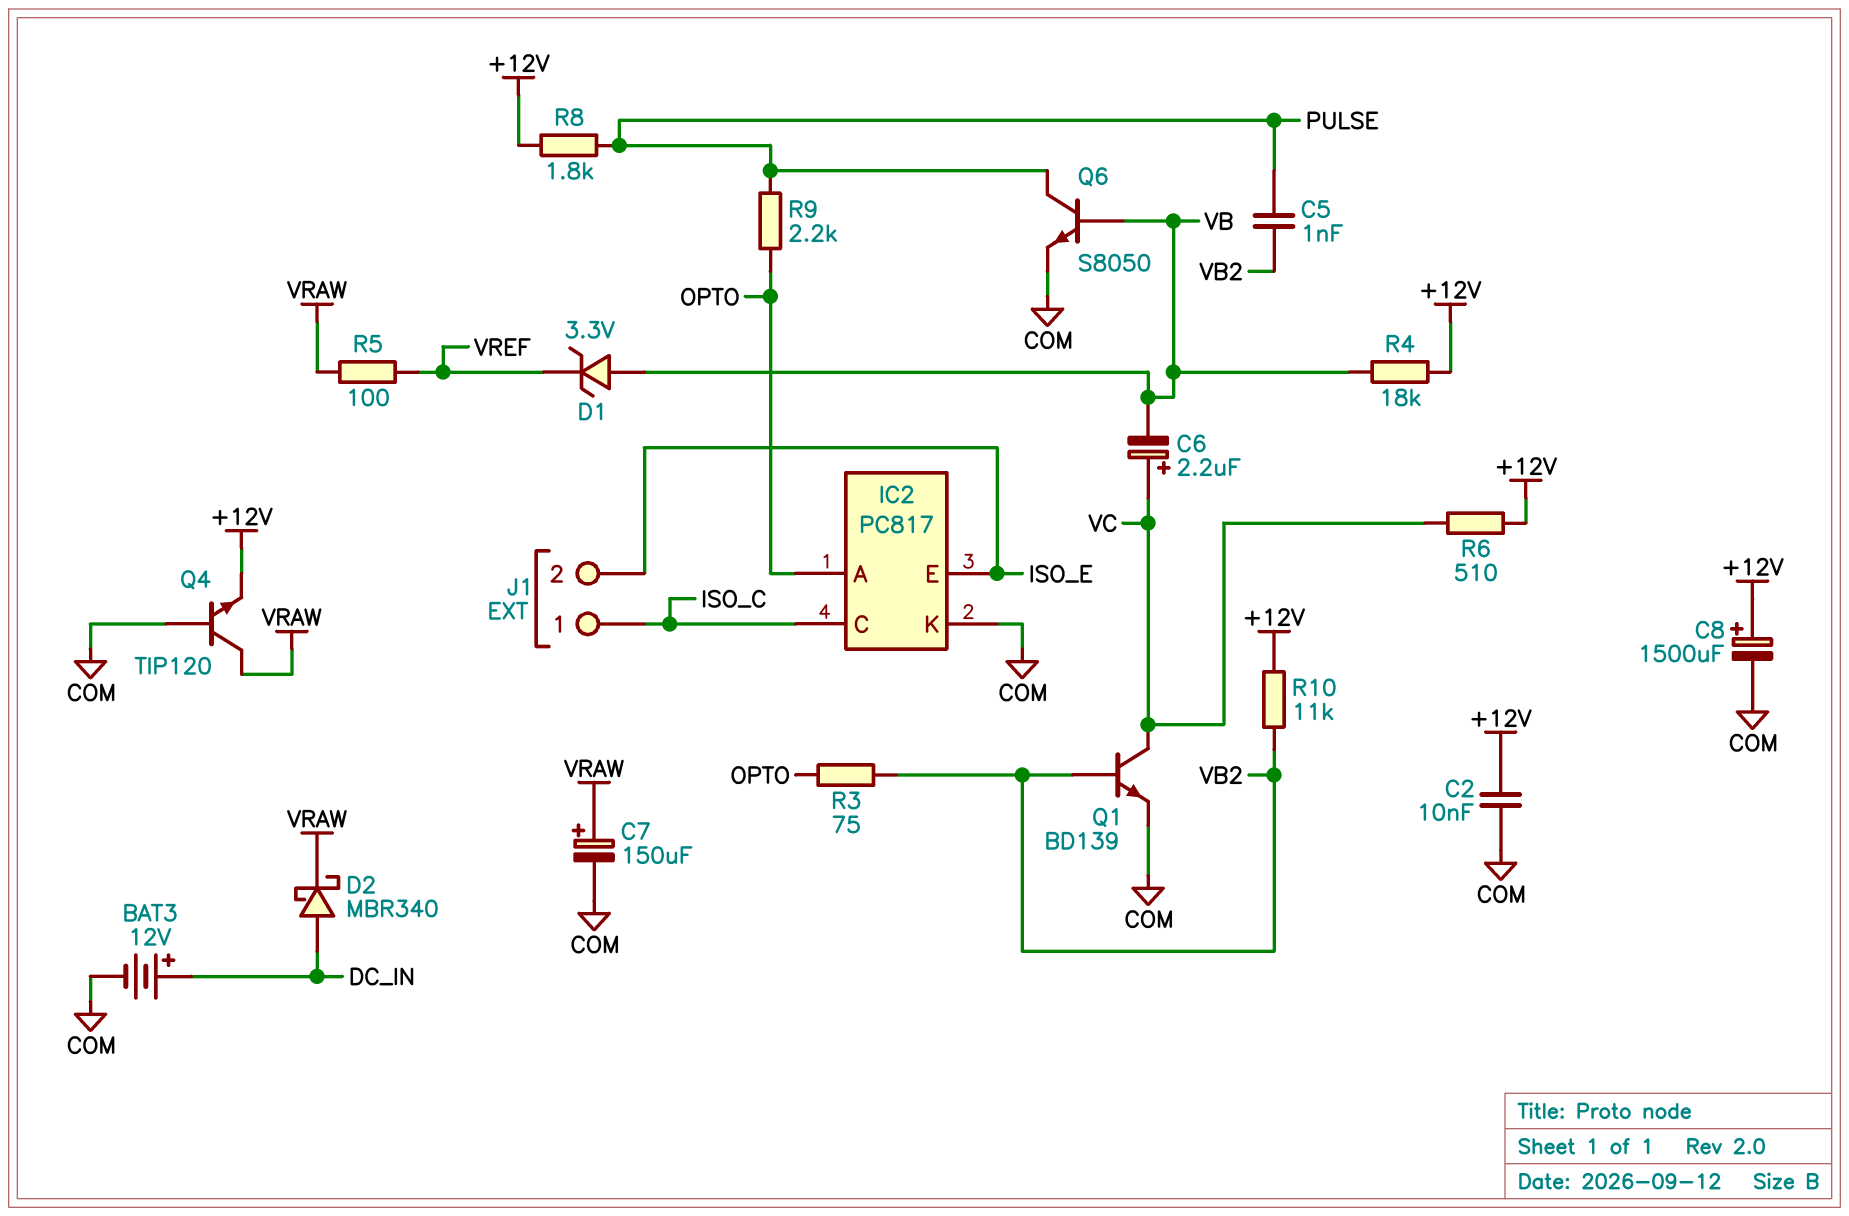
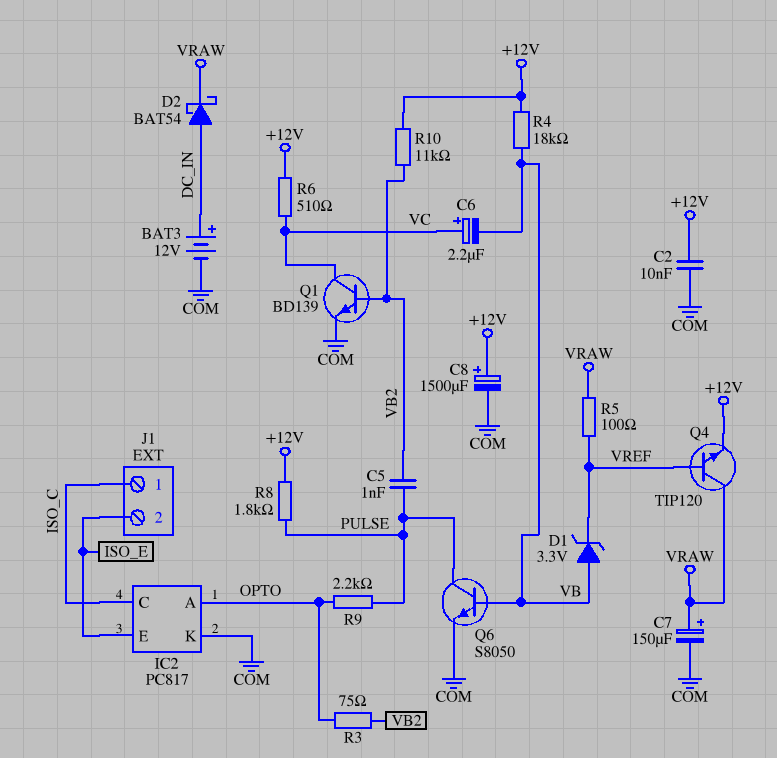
D2: schottky MBR340 (A DC_IN, K VRAW) -> schottky BAT54 (A DC_IN, K VRAW)
Q4: NPN TIP120 (B COM, C VRAW, E +12V) -> NPN TIP120 (B VREF, C VRAW, E +12V)

